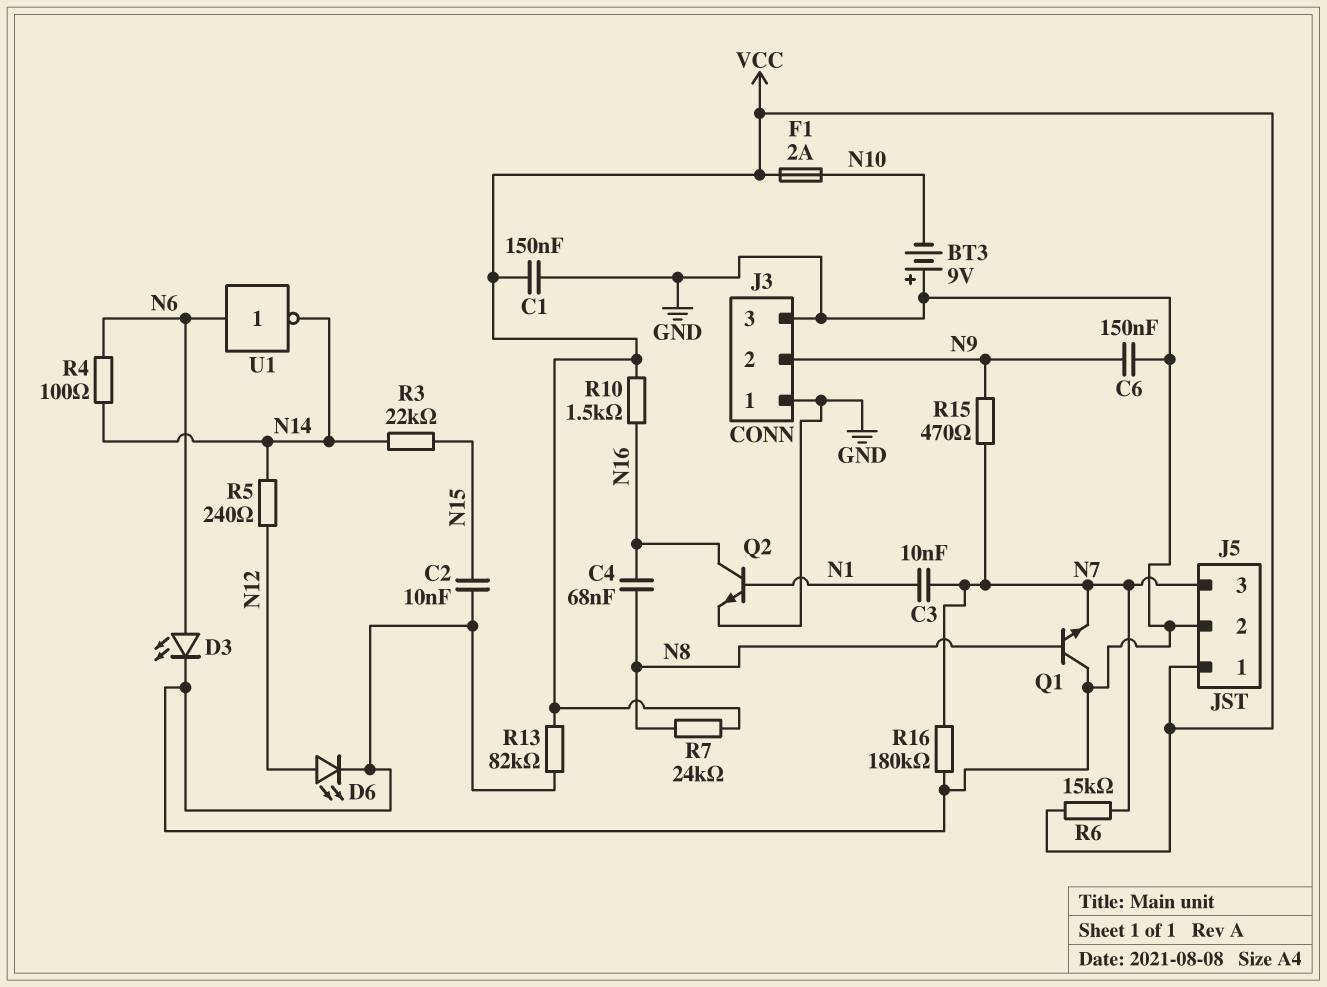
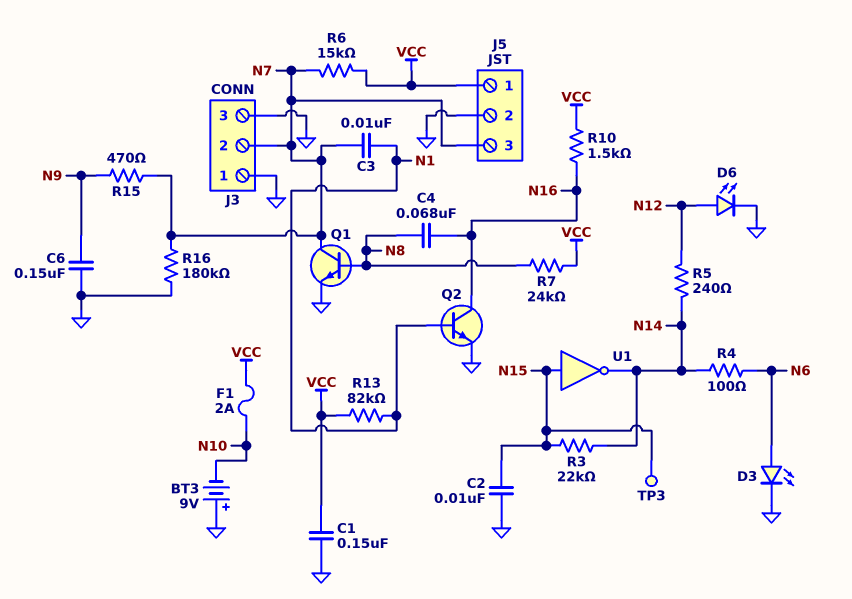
J3 pin 2: N9 -> N7
Q1: NPN (B N8, C GND, E N7) -> NPN (B N8, C N7, E GND)
R13: 82k (GND, VCC) -> 82k (N1, VCC)
TP3: none -> test point (N15)
U1: NOT (in N6, out N14) -> NOT (in N15, out N14)

